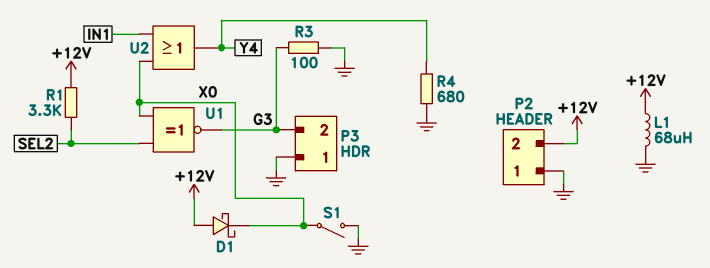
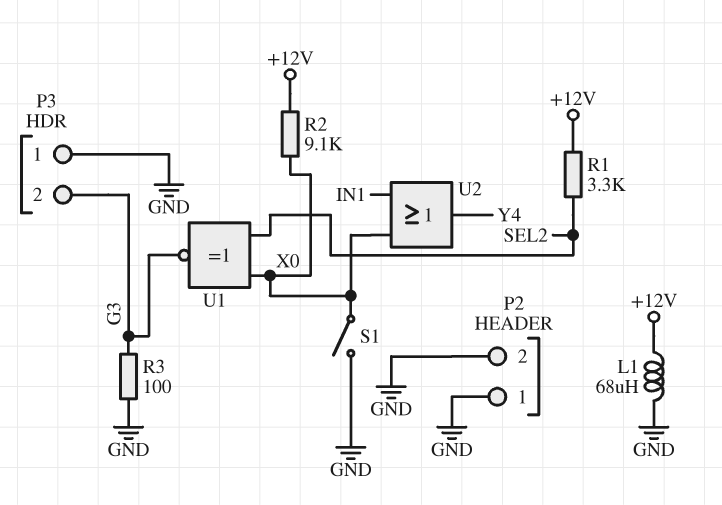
D1: schottky (A +12V, K X0) -> none
P2 pin 2: +12V -> GND
R2: none -> 9.1k (+12V, X0)
R4: 680 (GND, Y4) -> none

